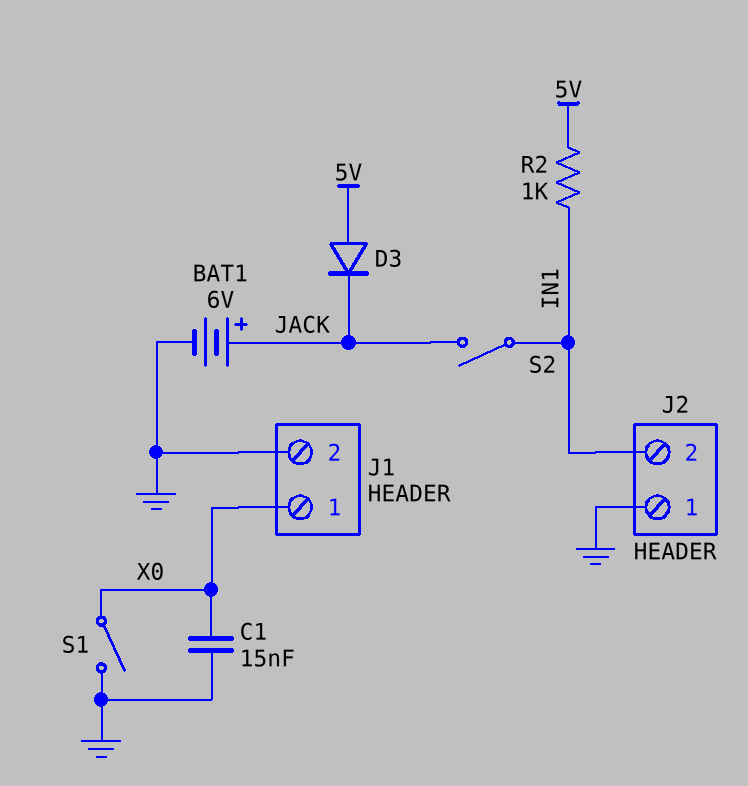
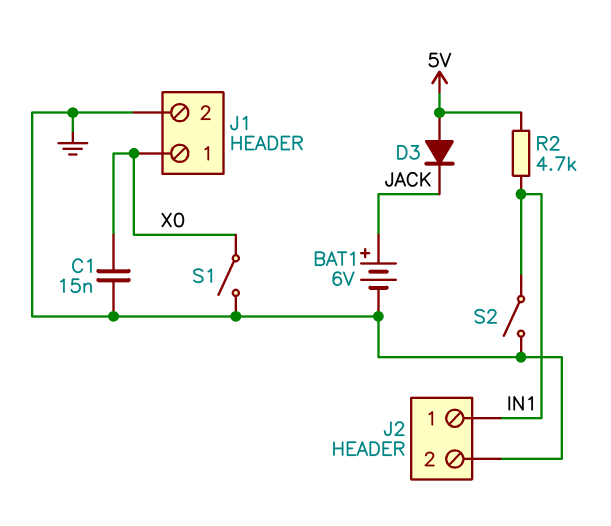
J2 pin 1: GND -> IN1
J2 pin 2: IN1 -> GND
R2: 1k (5V, IN1) -> 4.7k (5V, IN1)
S2: switch (IN1, JACK) -> switch (GND, IN1)

